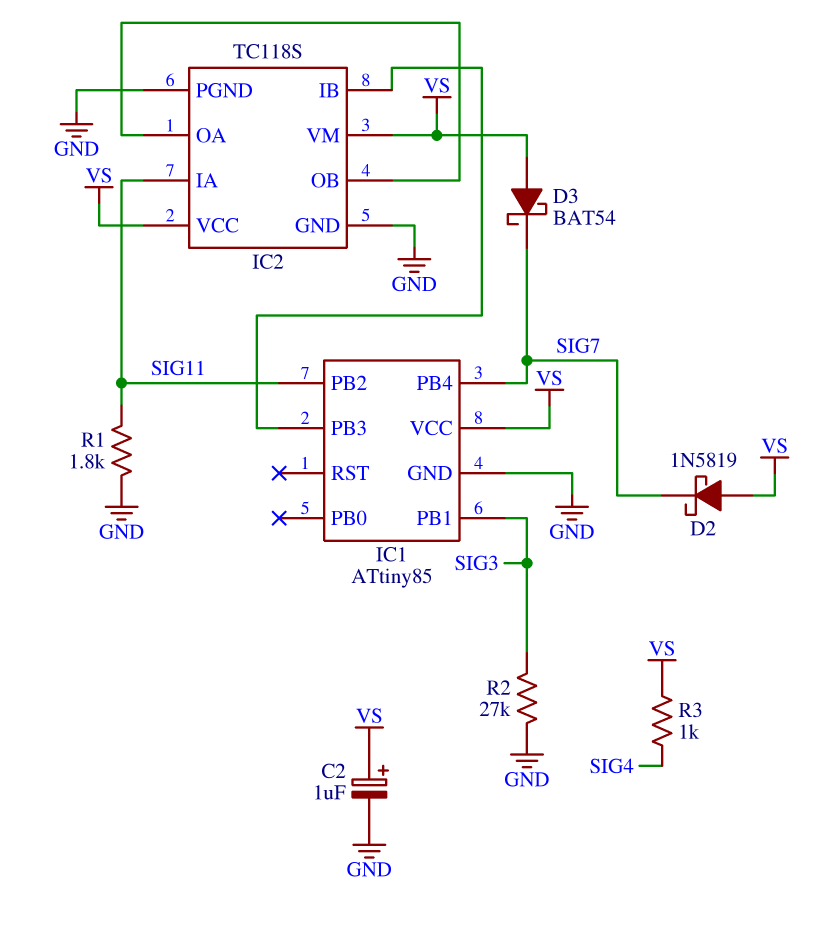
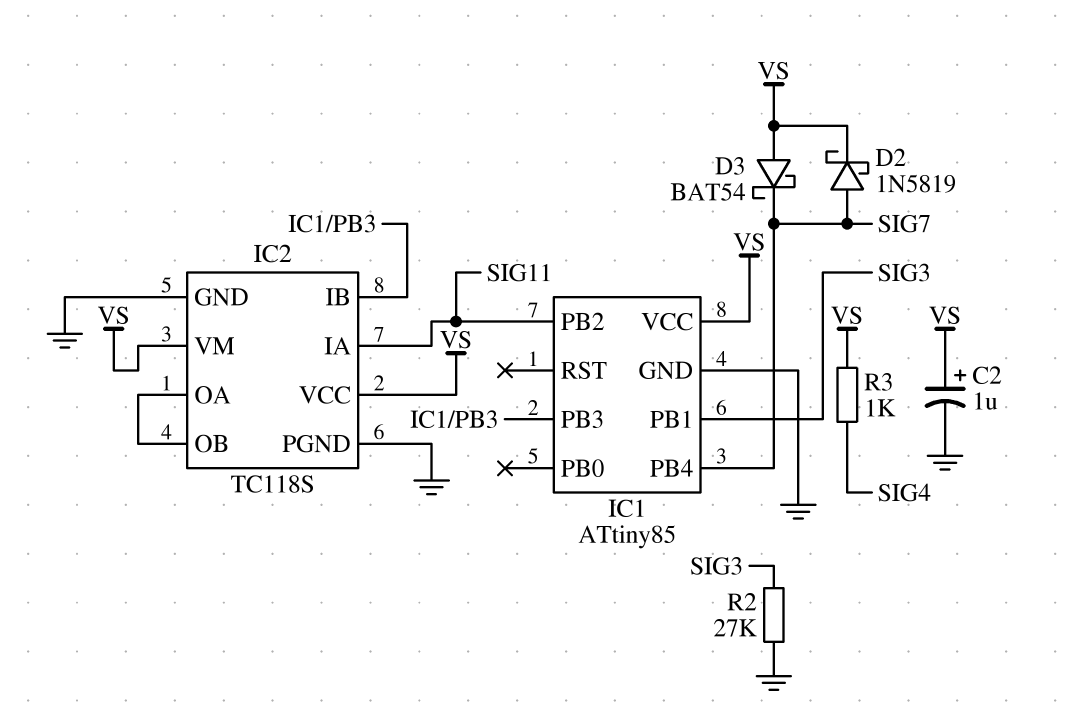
D2: schottky 1N5819 (A VS, K SIG7) -> schottky 1N5819 (A SIG7, K VS)
R1: 1.8k (GND, SIG11) -> none

